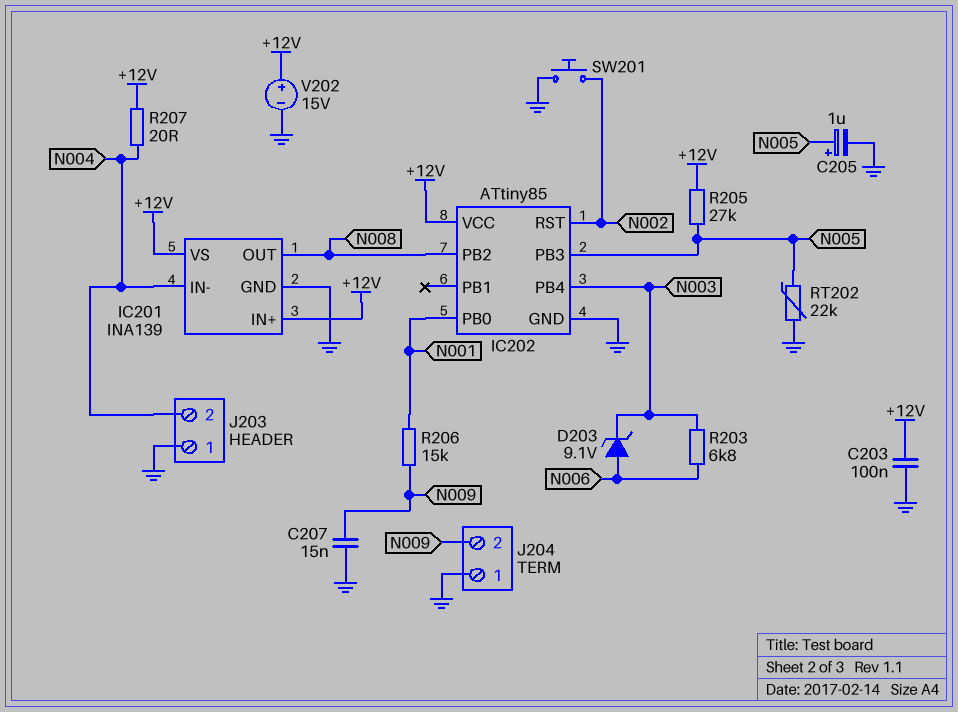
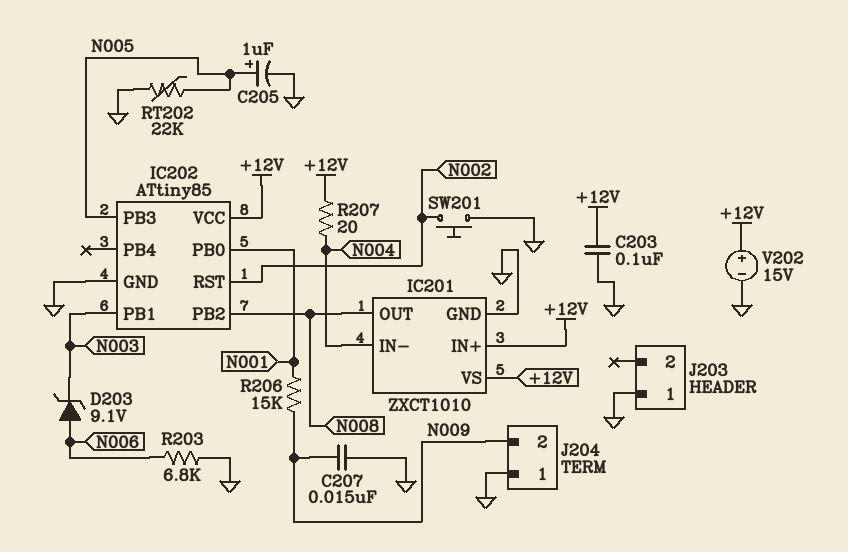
IC201: INA139 -> ZXCT1010
IC202 pin PB1: none -> N003
IC202 pin PB4: N003 -> none
J203 pin 2: N004 -> none
R203: 6.8k (N003, N006) -> 6.8k (GND, N006)
R205: 27k (+12V, N005) -> none

